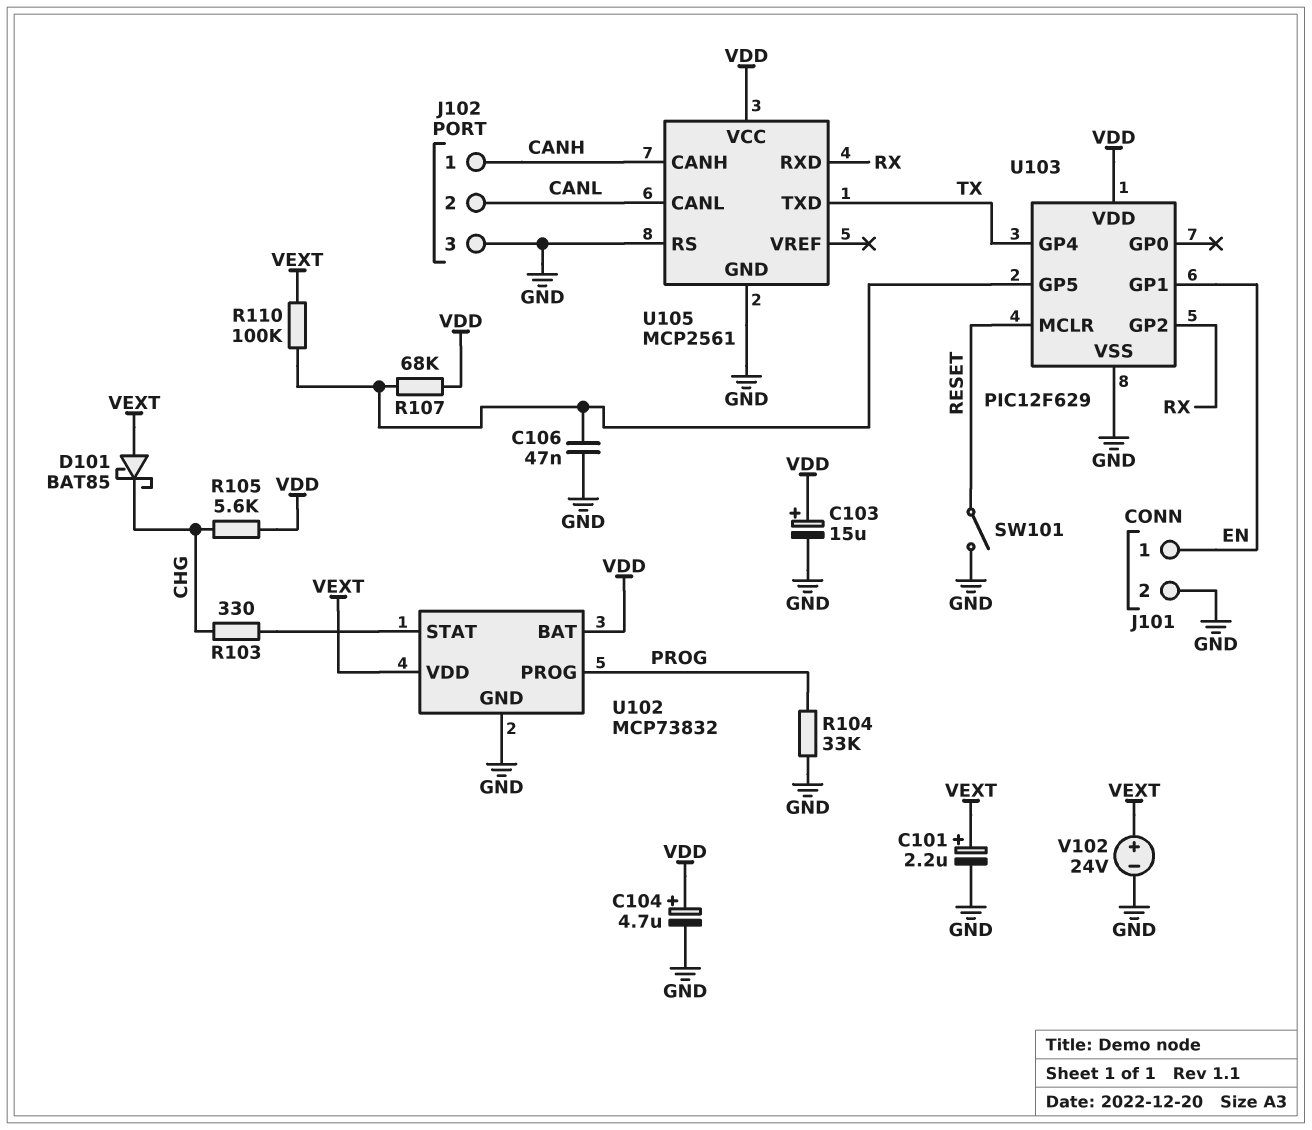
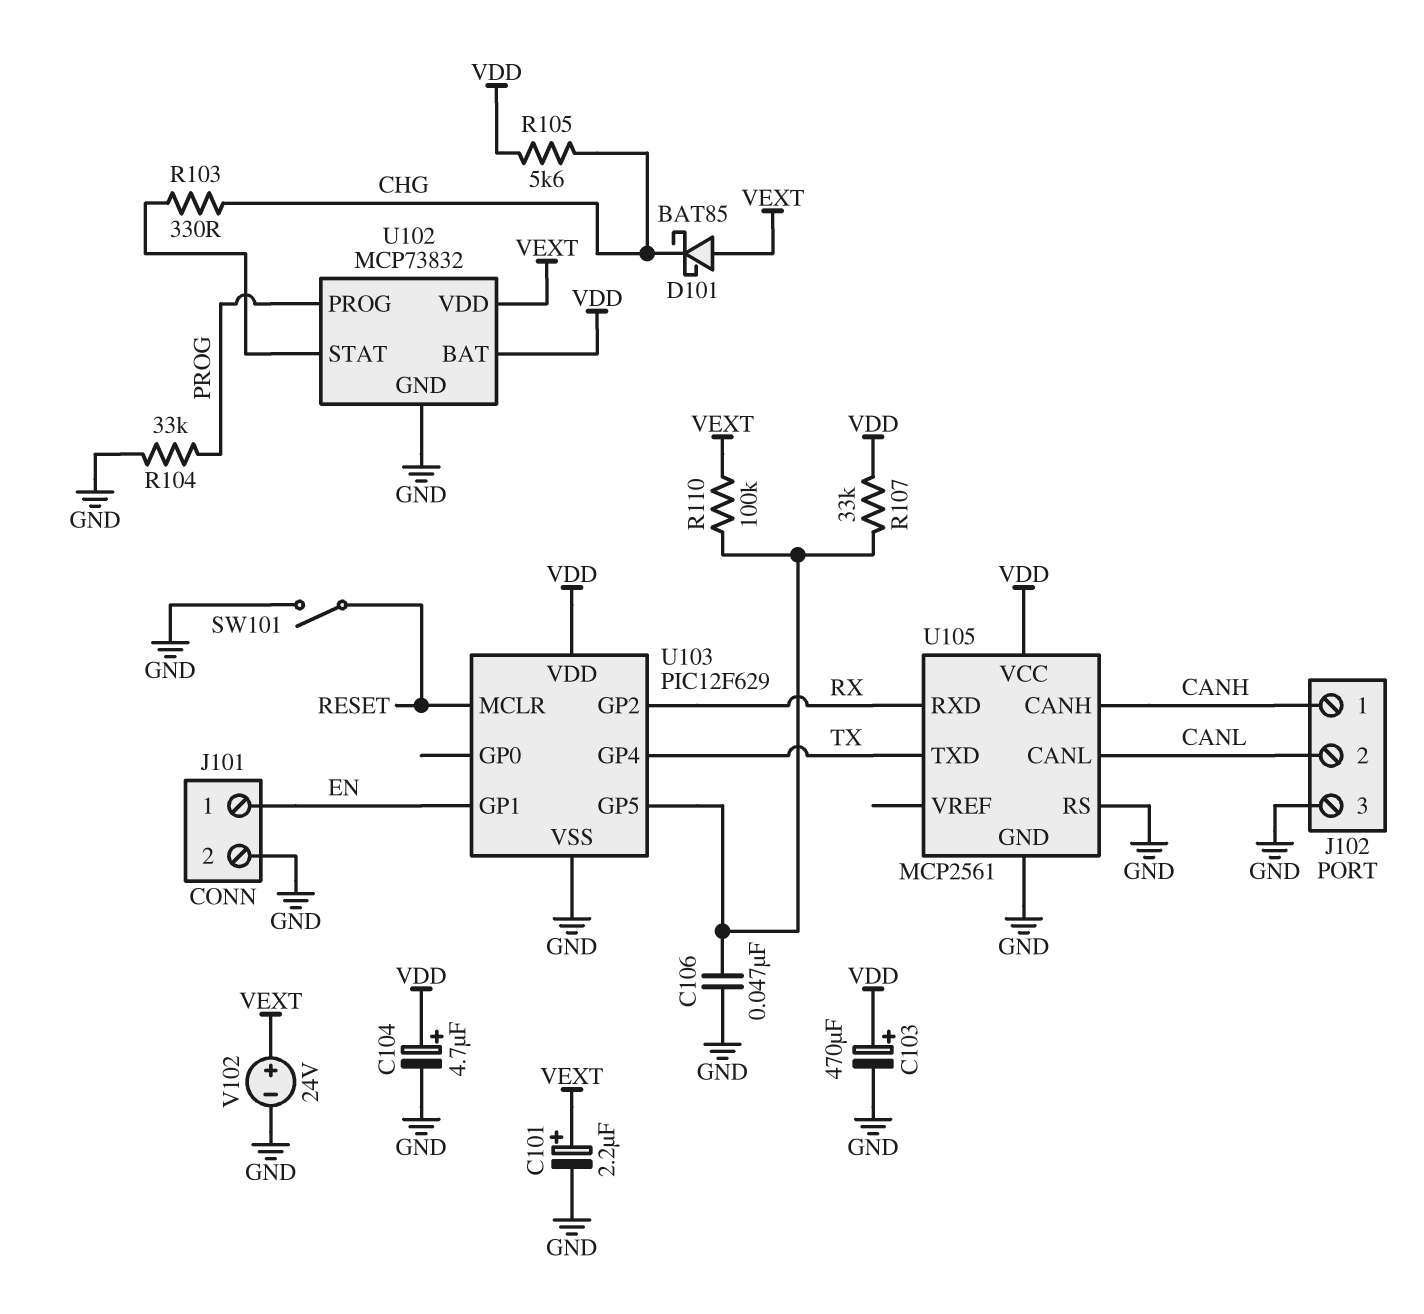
C103: 15uF (plus VDD, minus GND) -> 470uF (plus VDD, minus GND)
R107: 68k (U103/GP5, VDD) -> 33k (U103/GP5, VDD)

